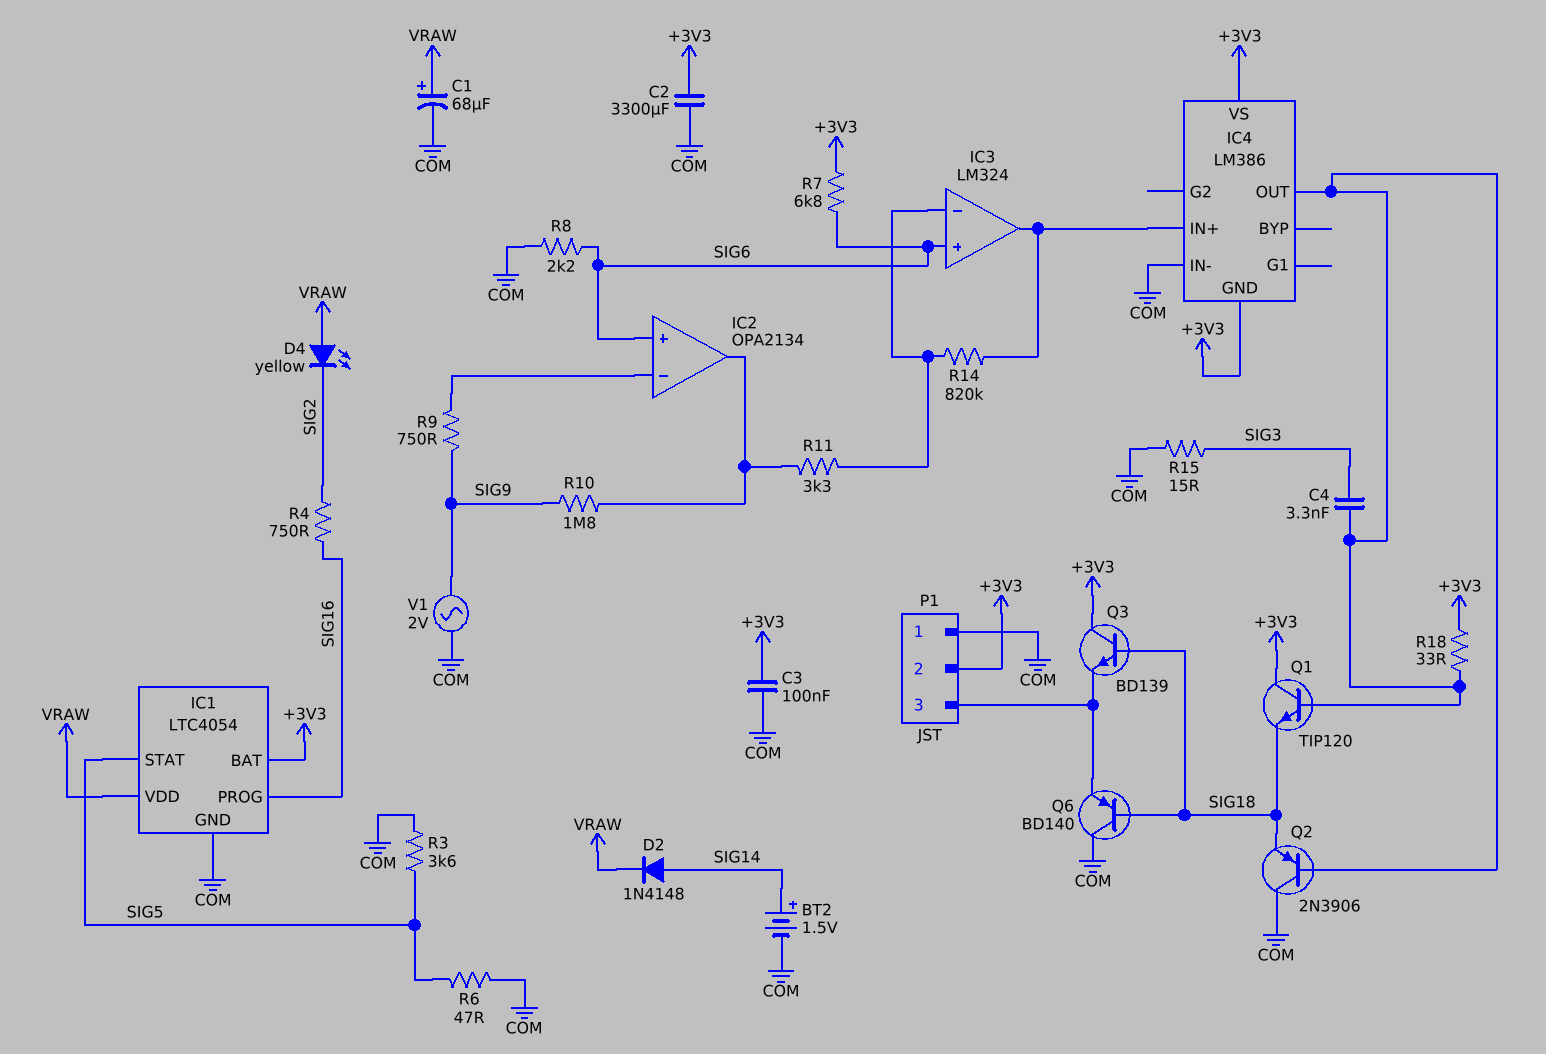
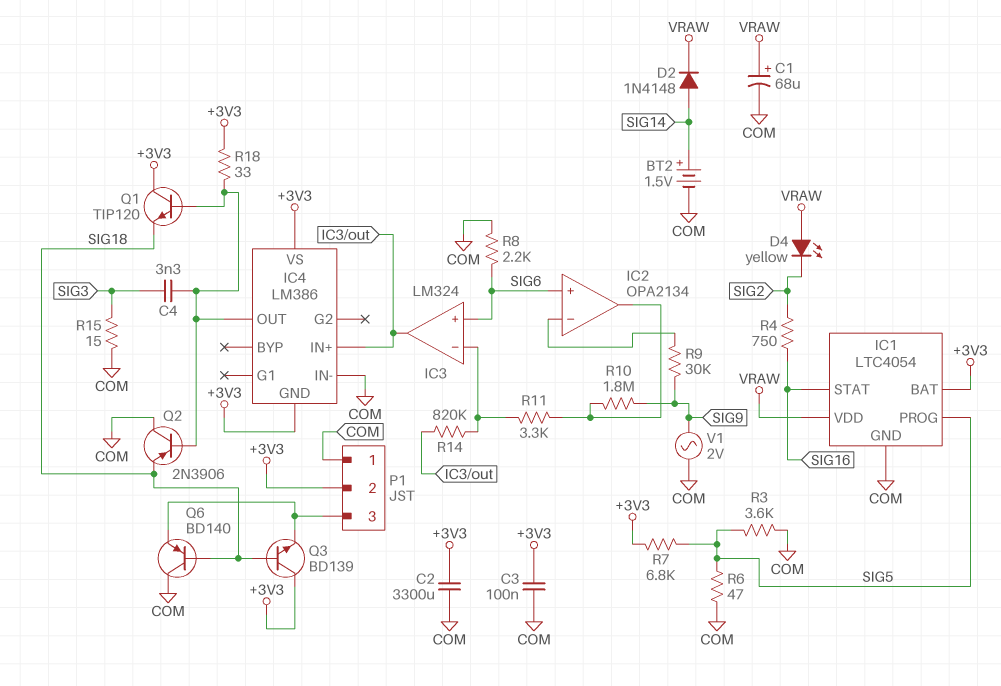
IC1 pin PROG: SIG16 -> SIG5
IC1 pin STAT: SIG5 -> SIG16
R7: 6.8k (+3V3, SIG6) -> 6.8k (+3V3, SIG5)
R9: 750 (IC2/in-, SIG9) -> 30k (IC2/in-, SIG9)

